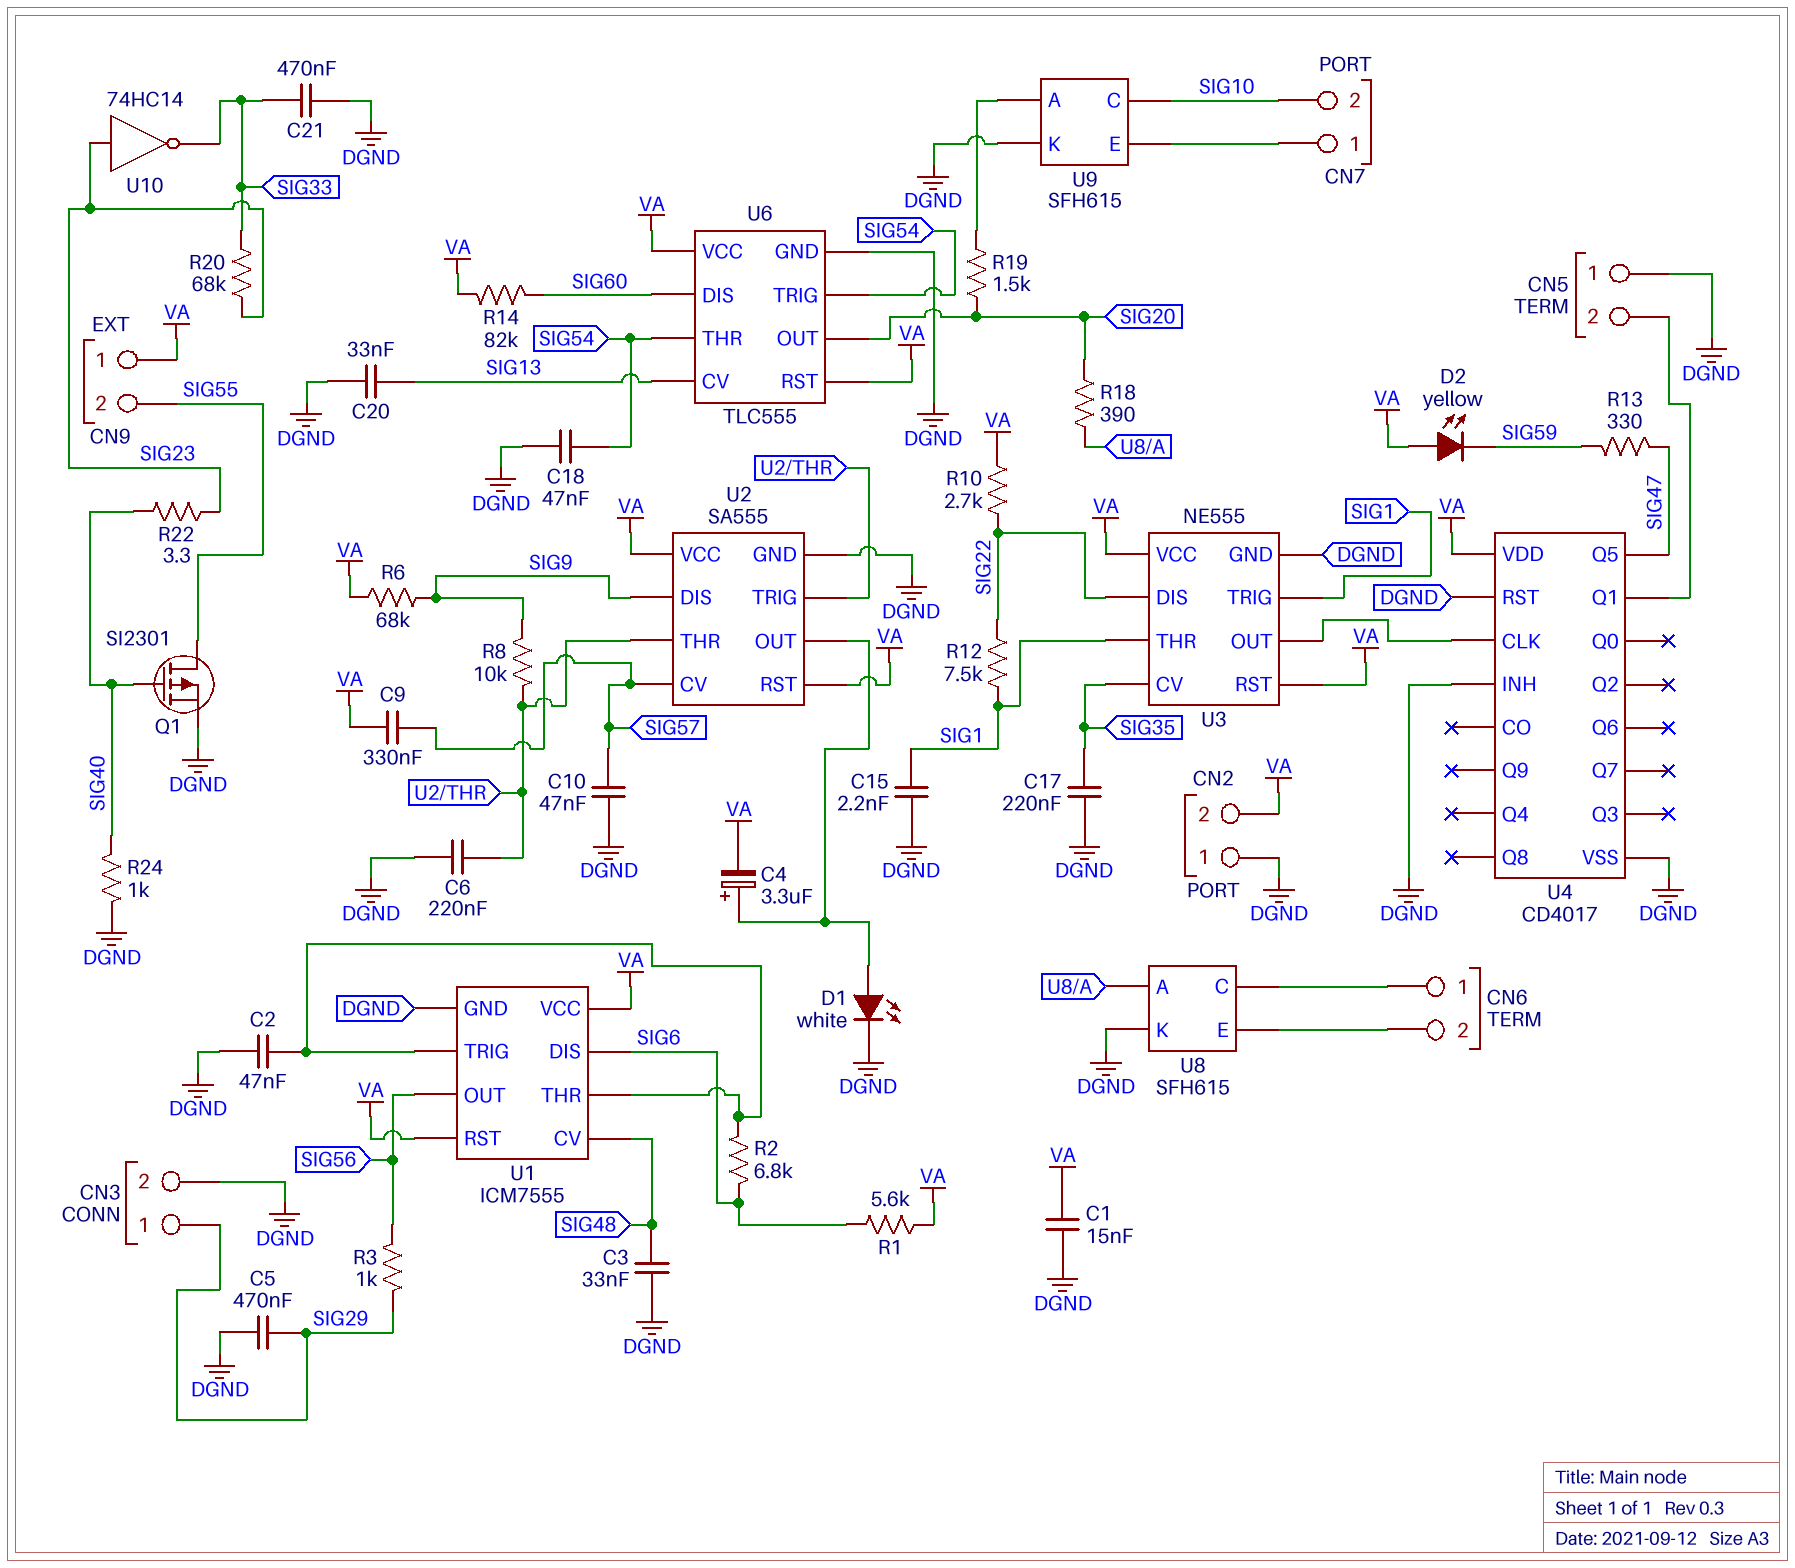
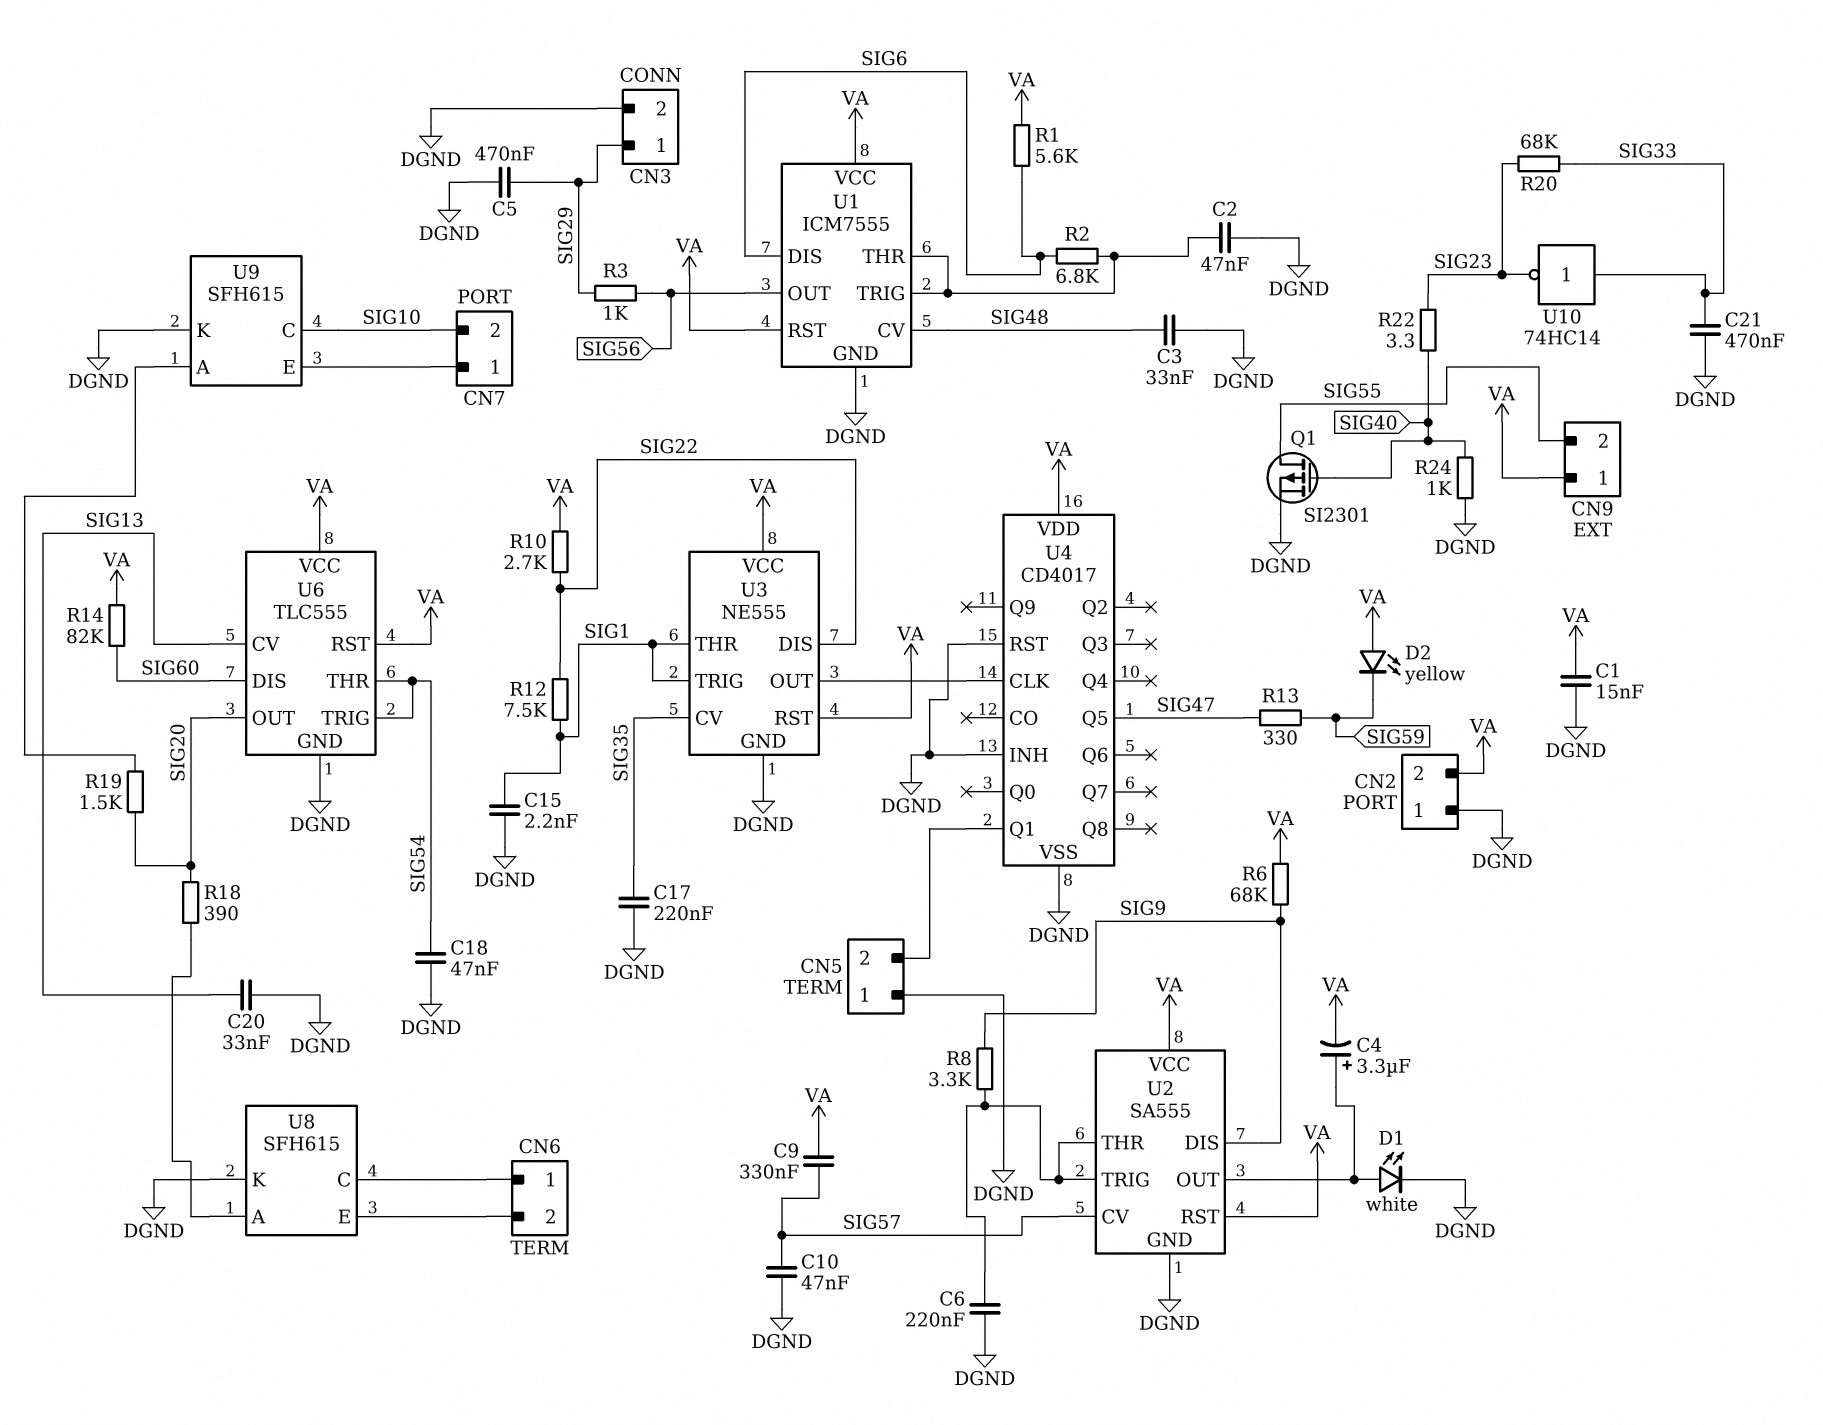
R8: 10k (SIG9, U2/THR) -> 3.3k (SIG9, U2/THR)
U10: NOT 74HC14 (in SIG23, out SIG33) -> NOT 74HC14 (in SIG33, out SIG23)

